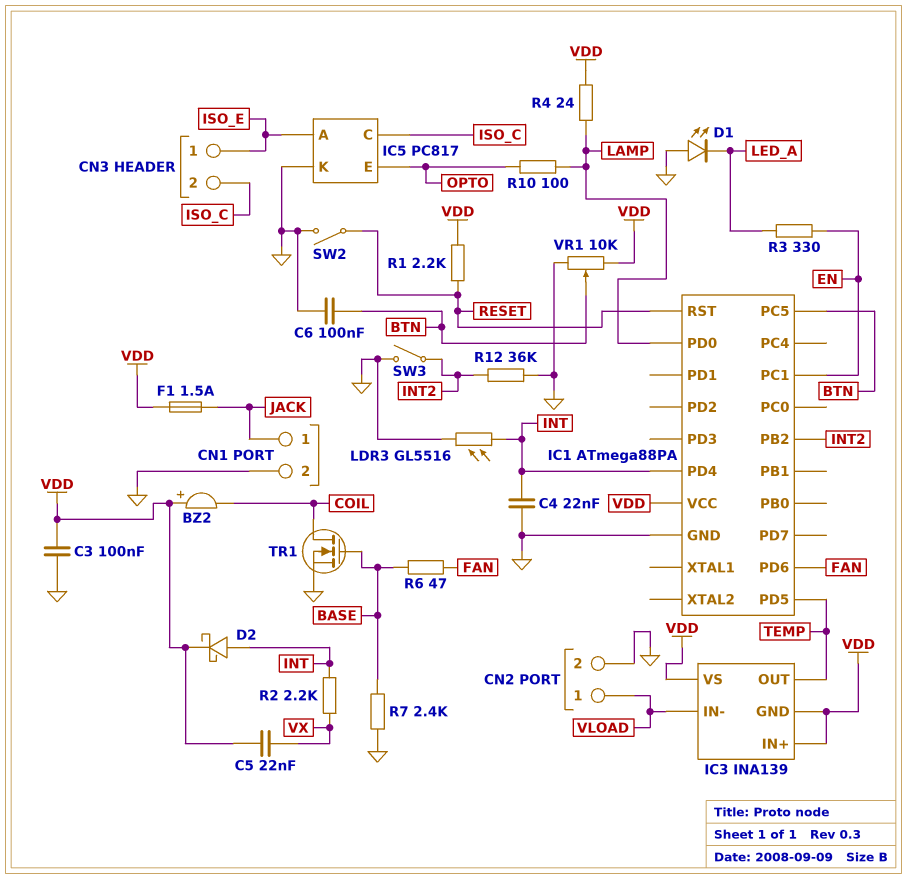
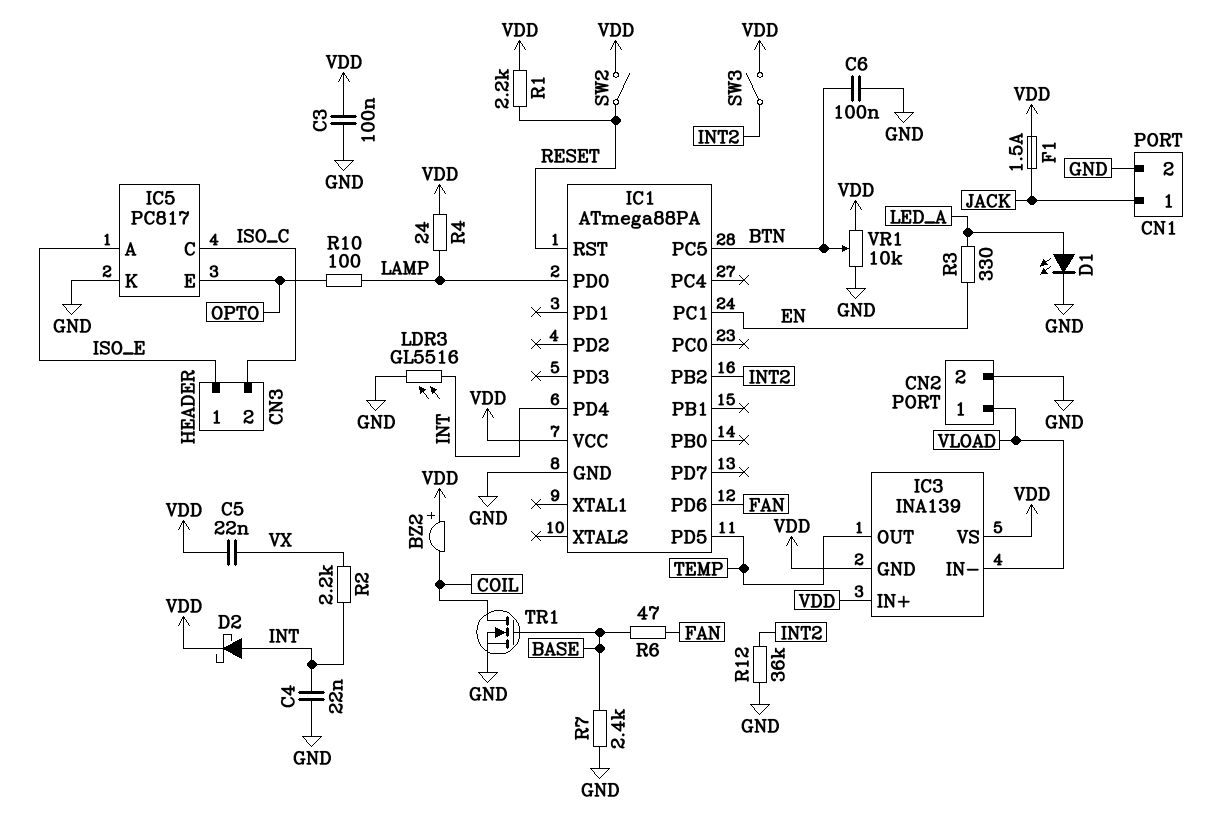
D1: LED (A GND, K LED_A) -> LED (A LED_A, K GND)
SW2: switch (GND, RESET) -> switch (RESET, VDD)
SW3: switch (GND, INT2) -> switch (INT2, VDD)

